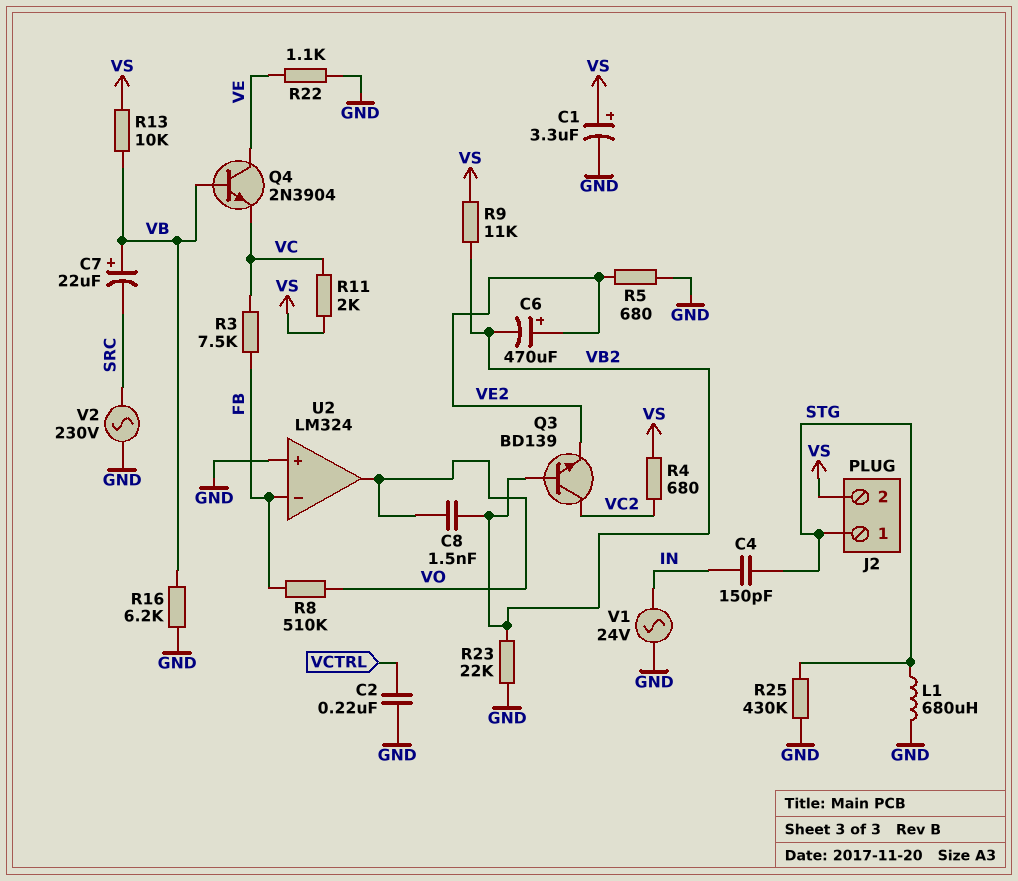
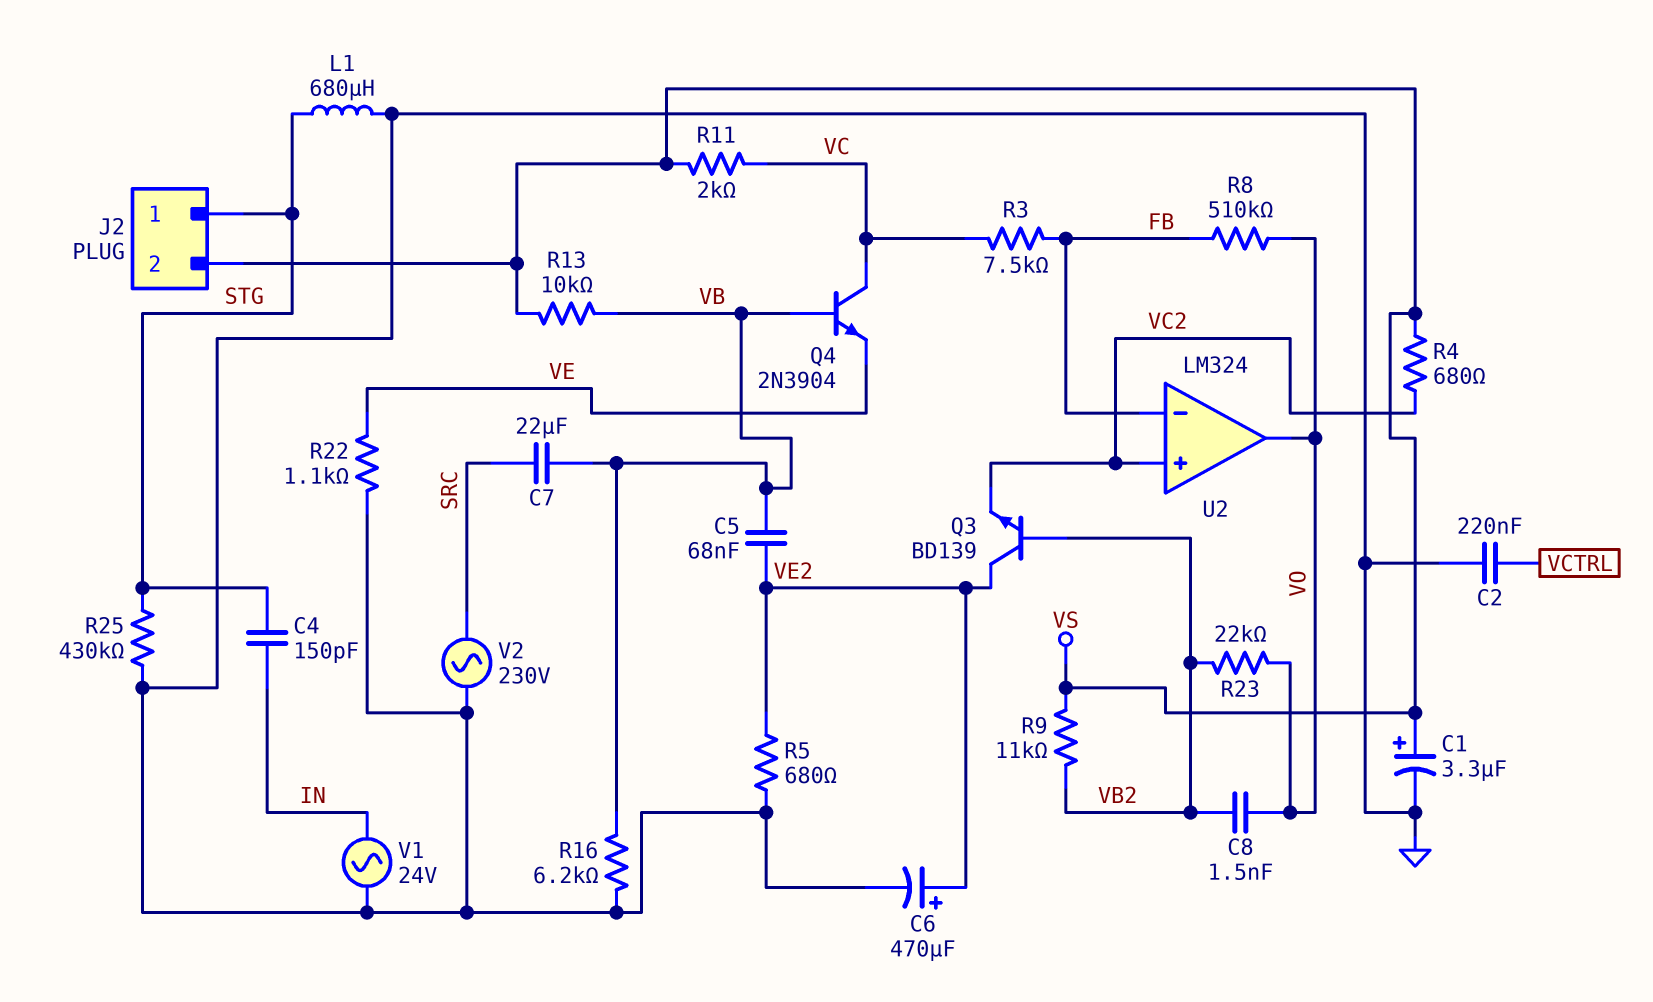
C5: none -> 68nF (VB, VE2)
C6: 470uF (plus VE2, minus VB2) -> 470uF (plus VE2, minus GND)
C7: 22uF (plus VB, minus SRC) -> 22uF (SRC, VB)
Q3: NPN BD139 (B VB2, C VC2, E VE2) -> NPN BD139 (B VB2, C VE2, E VC2)
Q4: NPN 2N3904 (B VB, C VE, E VC) -> NPN 2N3904 (B VB, C VC, E VE)
R23: 22k (GND, VB2) -> 22k (VB2, VO)
U2 pin in+: GND -> VC2

